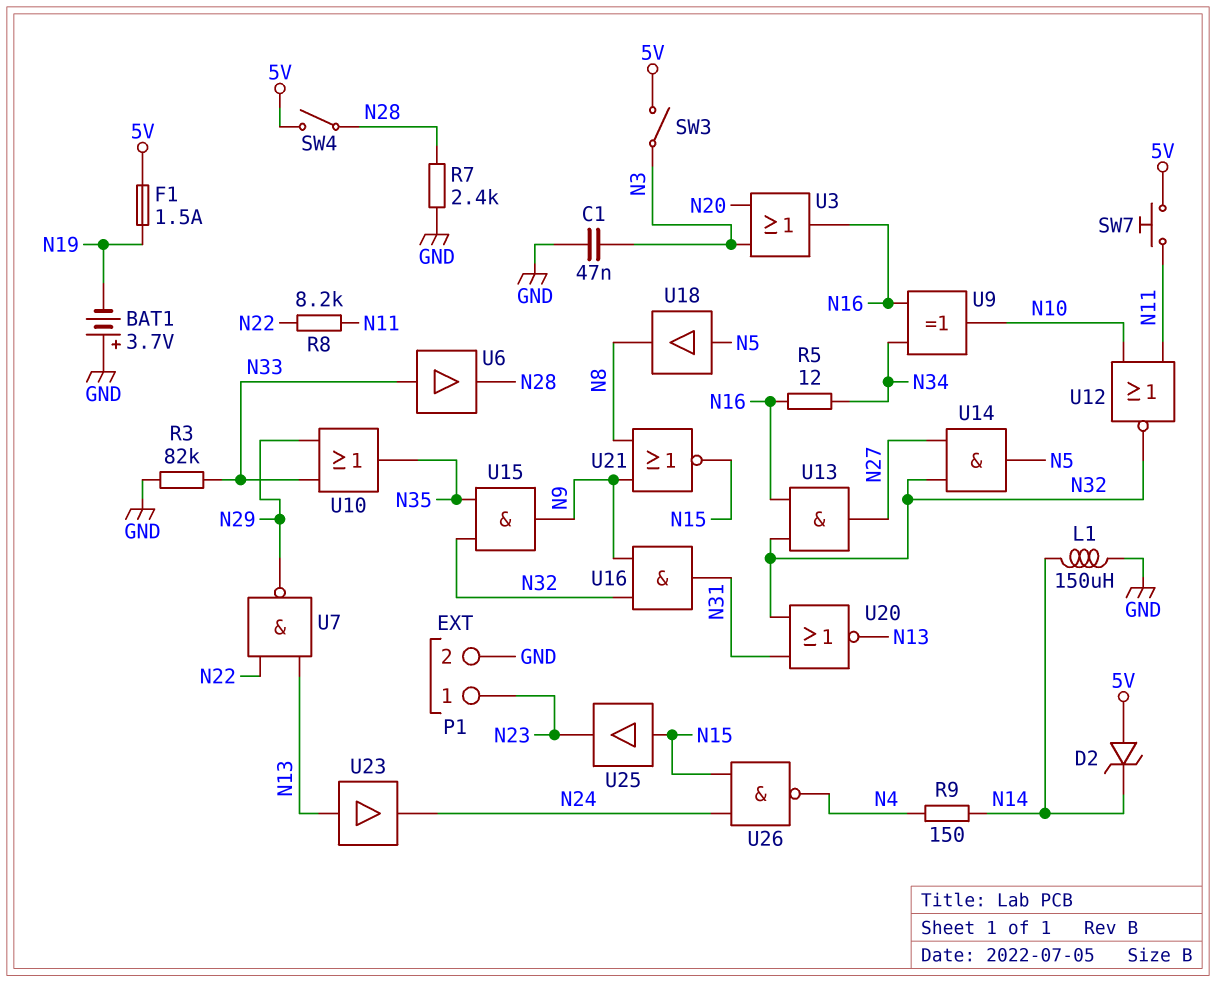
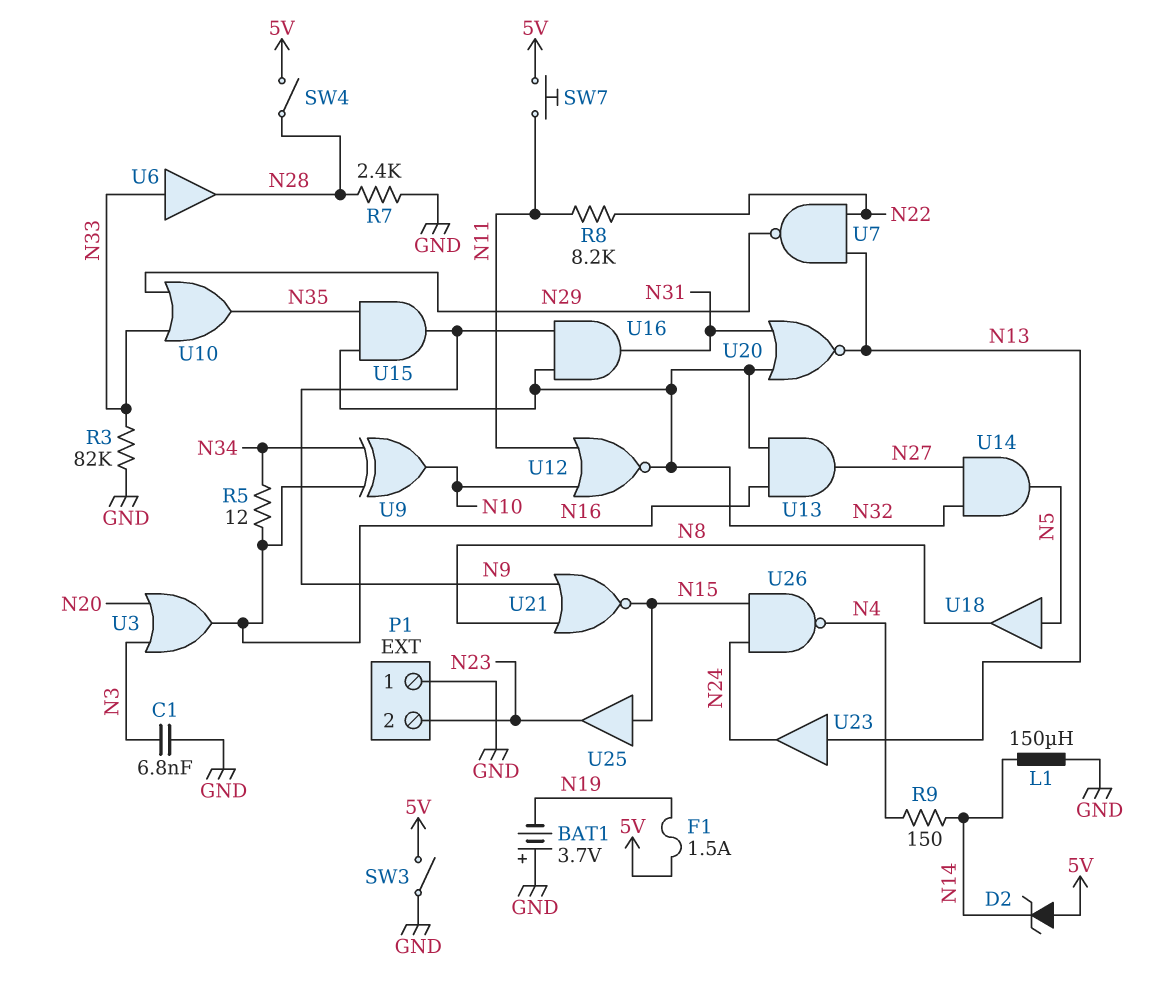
C1: 47nF (GND, N3) -> 6.8nF (GND, N3)
P1 pin 1: N23 -> GND
P1 pin 2: GND -> N23
SW3: switch (5V, N3) -> switch (5V, GND)

